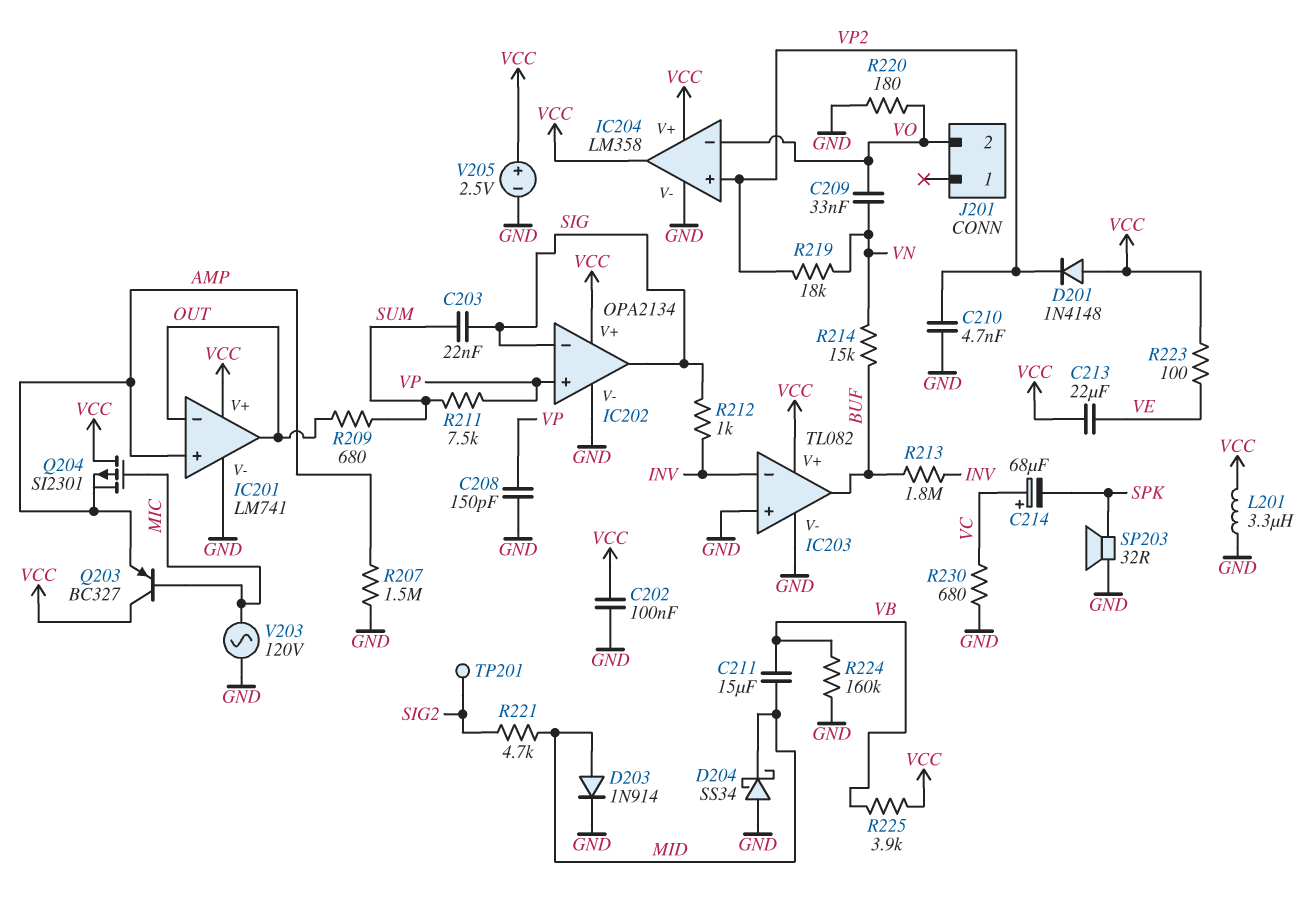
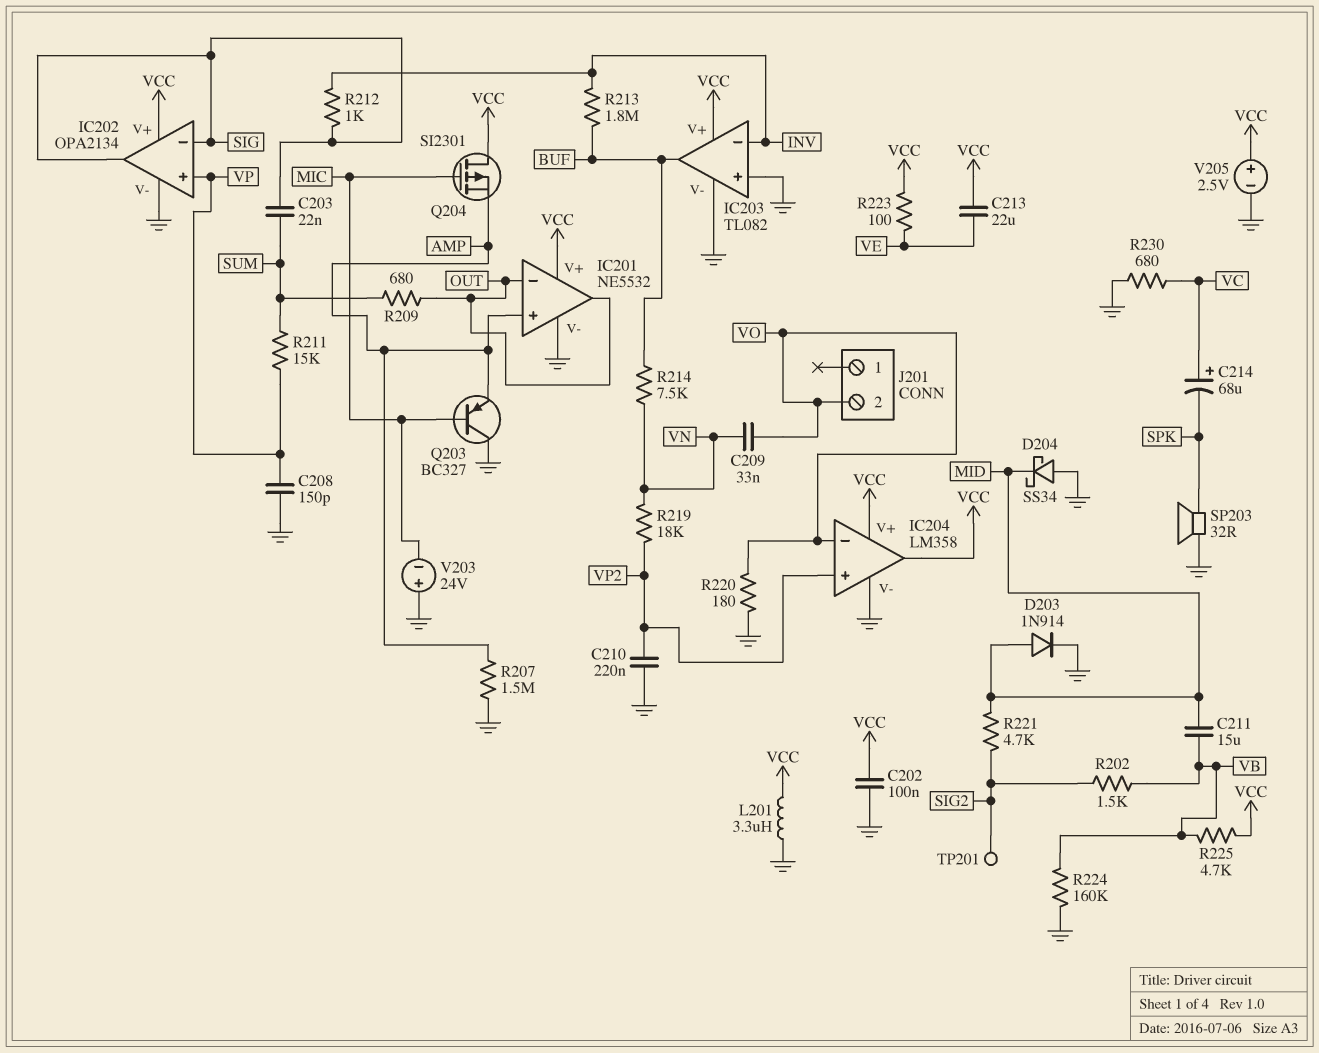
C210: 4.7nF (GND, VP2) -> 220nF (GND, VP2)
D201: diode 1N4148 (A VCC, K VP2) -> none
IC201: LM741 -> NE5532
Q203: PNP BC327 (B MIC, C VCC, E AMP) -> PNP BC327 (B MIC, C GND, E AMP)
R202: none -> 1.5k (SIG2, VB)
R211: 7.5k (SUM, VP) -> 15k (SUM, VP)
R214: 15k (BUF, VN) -> 7.5k (BUF, VN)
R225: 3.9k (VB, VCC) -> 4.7k (VB, VCC)
V203: AC 120V (GND, MIC) -> 24V (plus GND, minus MIC)

